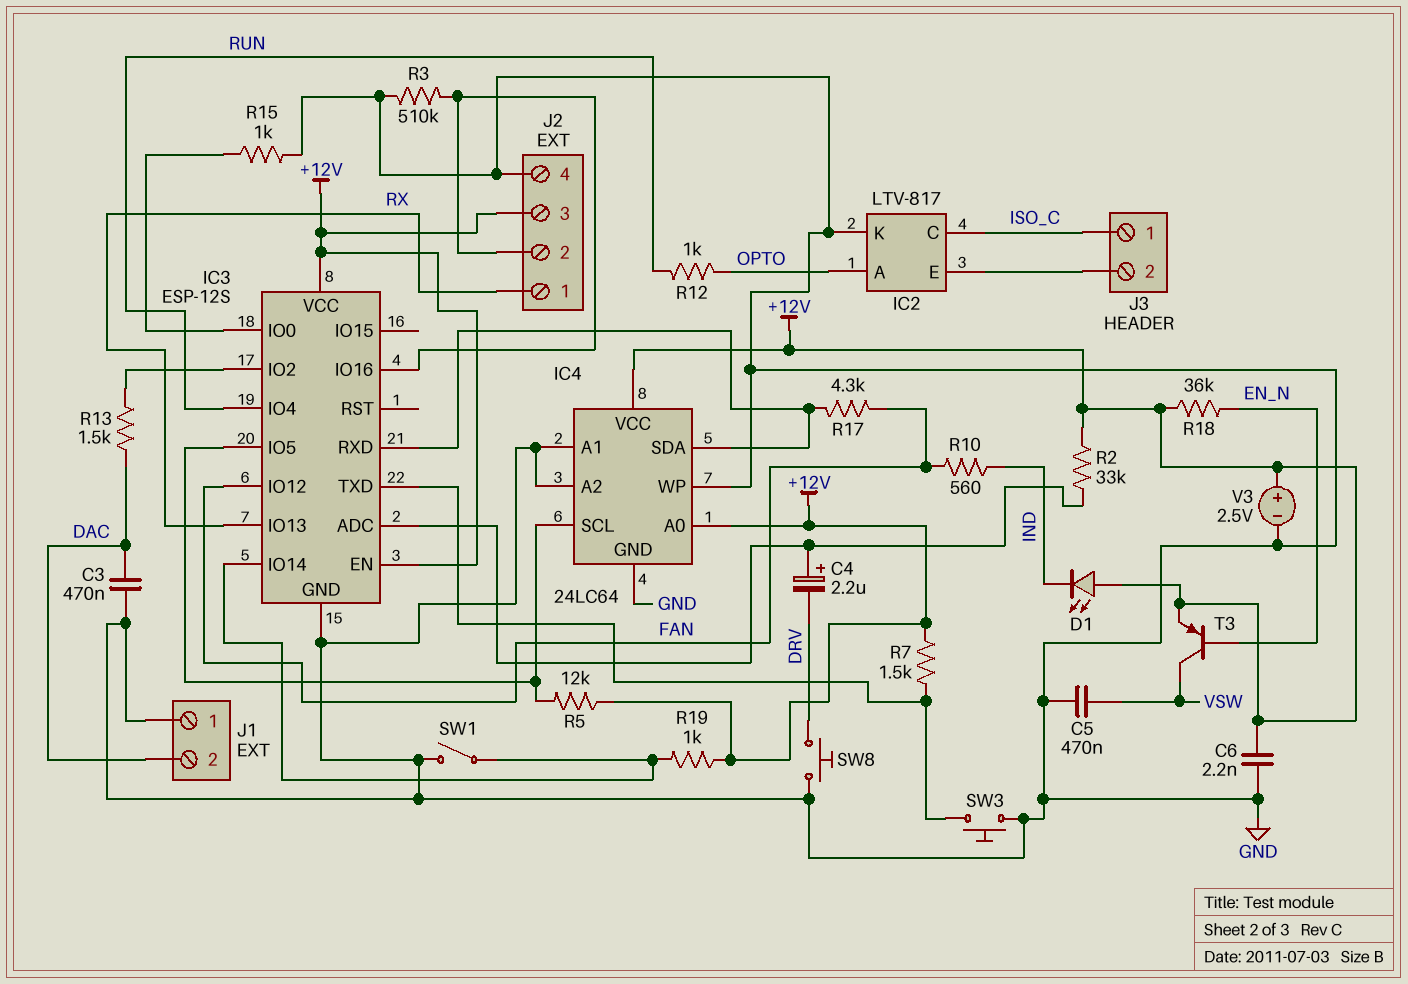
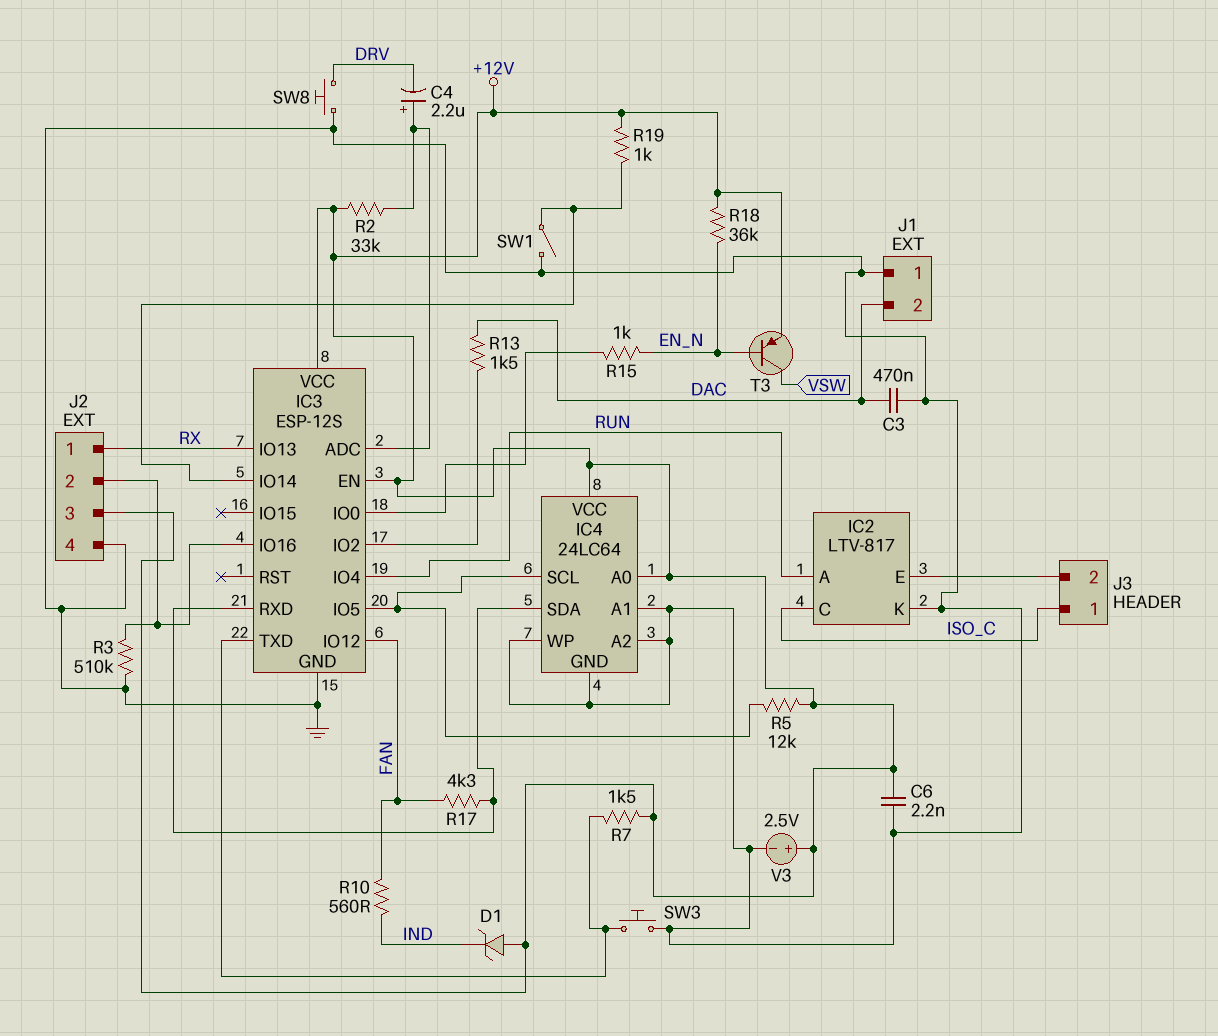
C5: 470nF (GND, VSW) -> none
D1: LED (A +12V, K IND) -> zener (A +12V, K IND)
IC2 pin A: OPTO -> RUN
R12: 1k (OPTO, RUN) -> none
R15: 1k (GND, IC3/IO0) -> 1k (EN_N, IC3/IO0)

